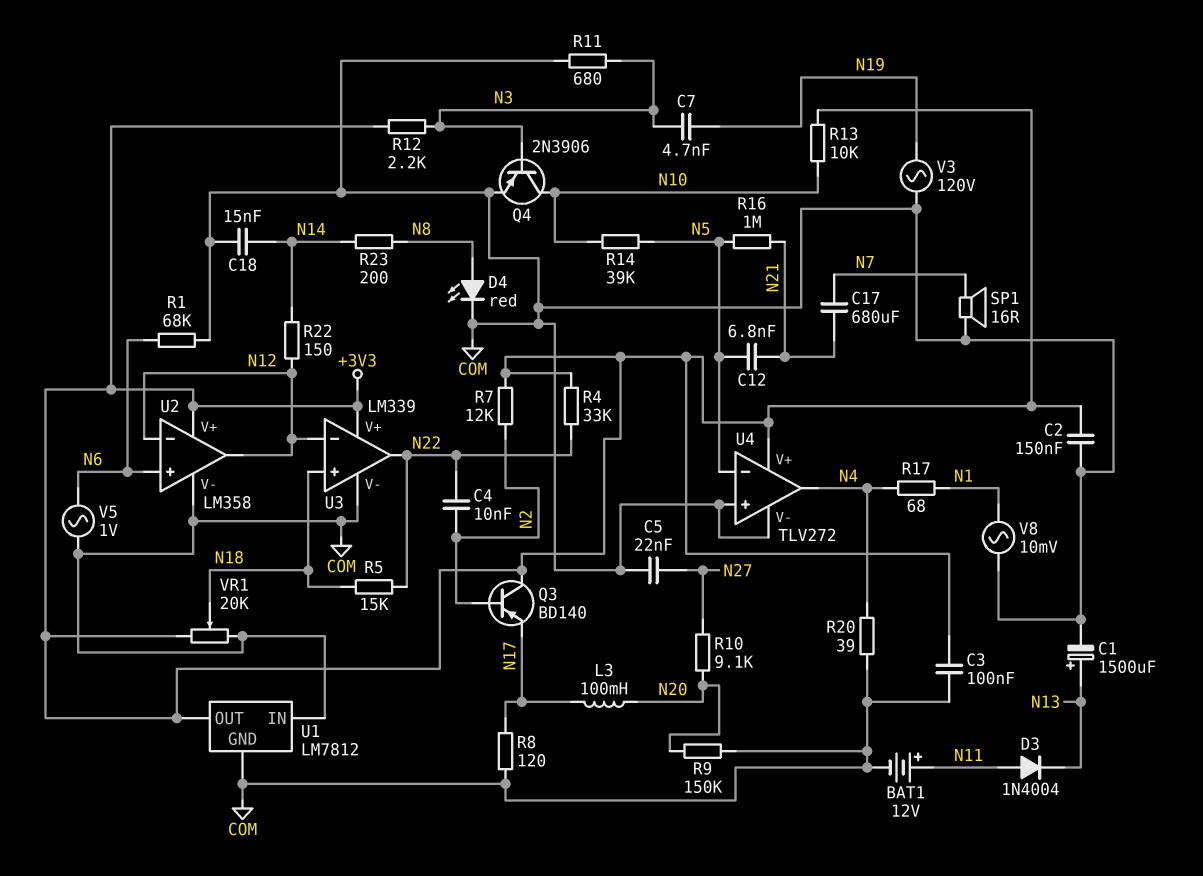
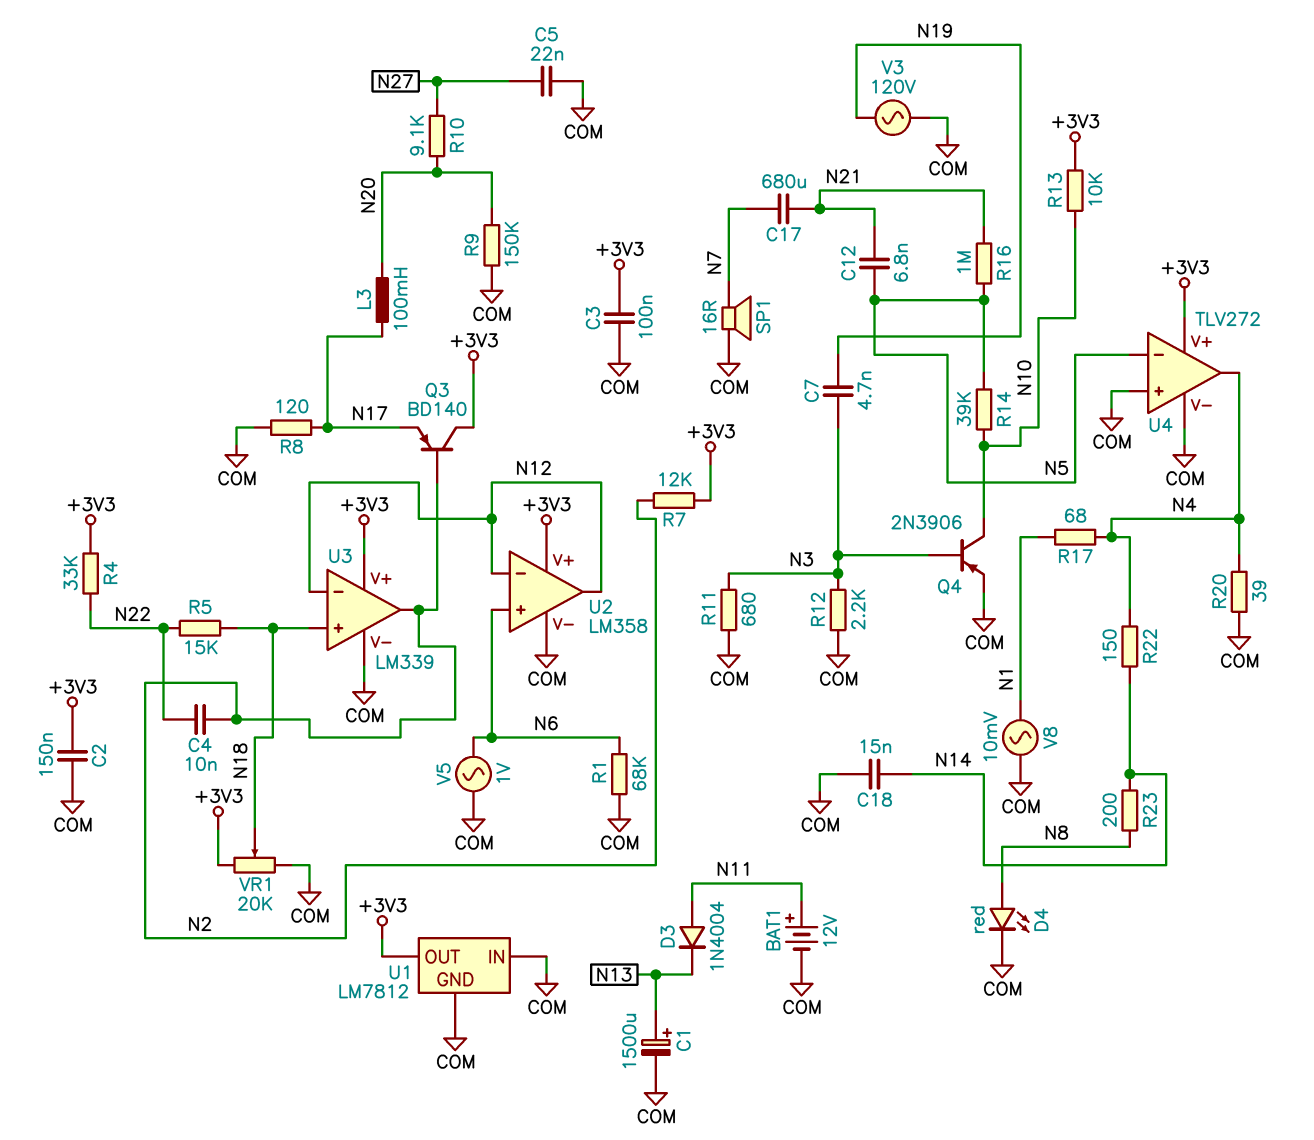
R12: 2.2k (+3V3, N3) -> 2.2k (COM, N3)
R22: 150 (N12, N14) -> 150 (N4, N14)
U3 pin out: N22 -> N2

